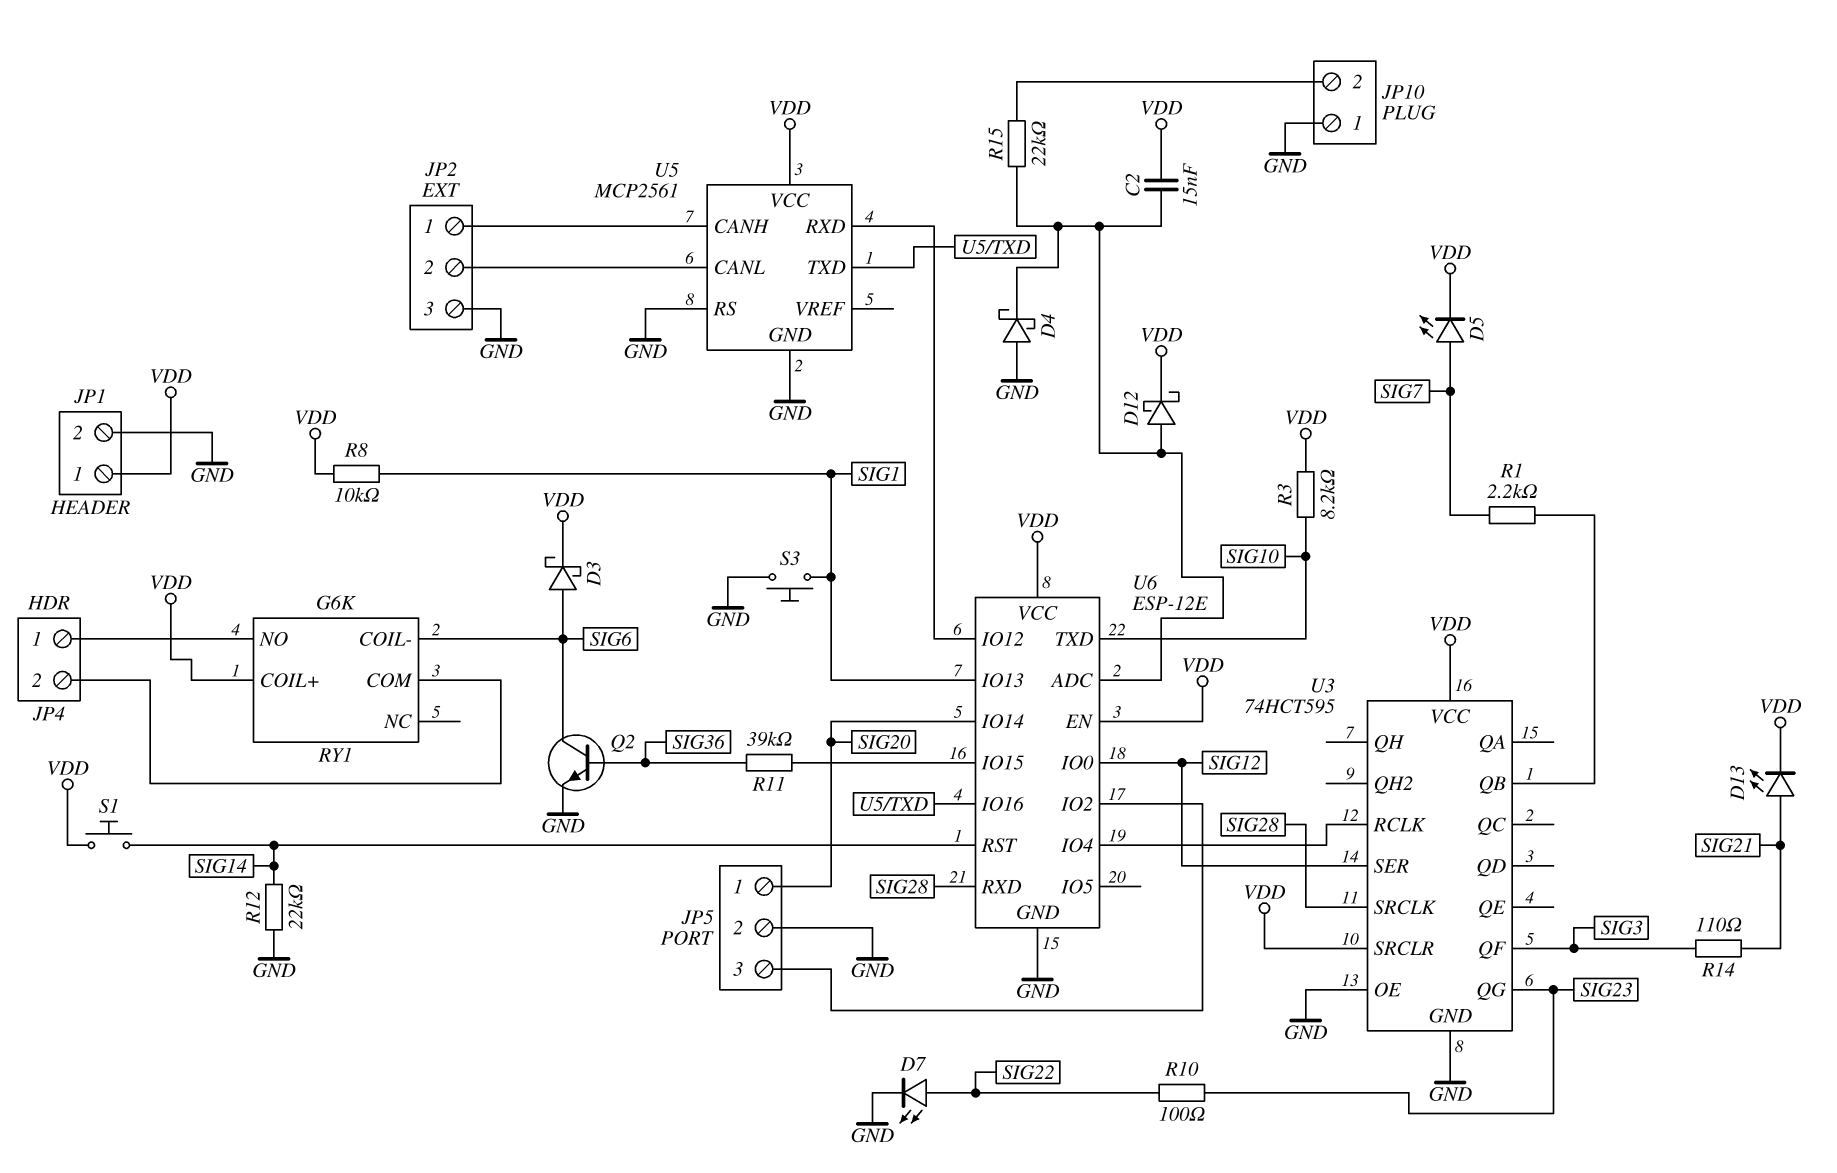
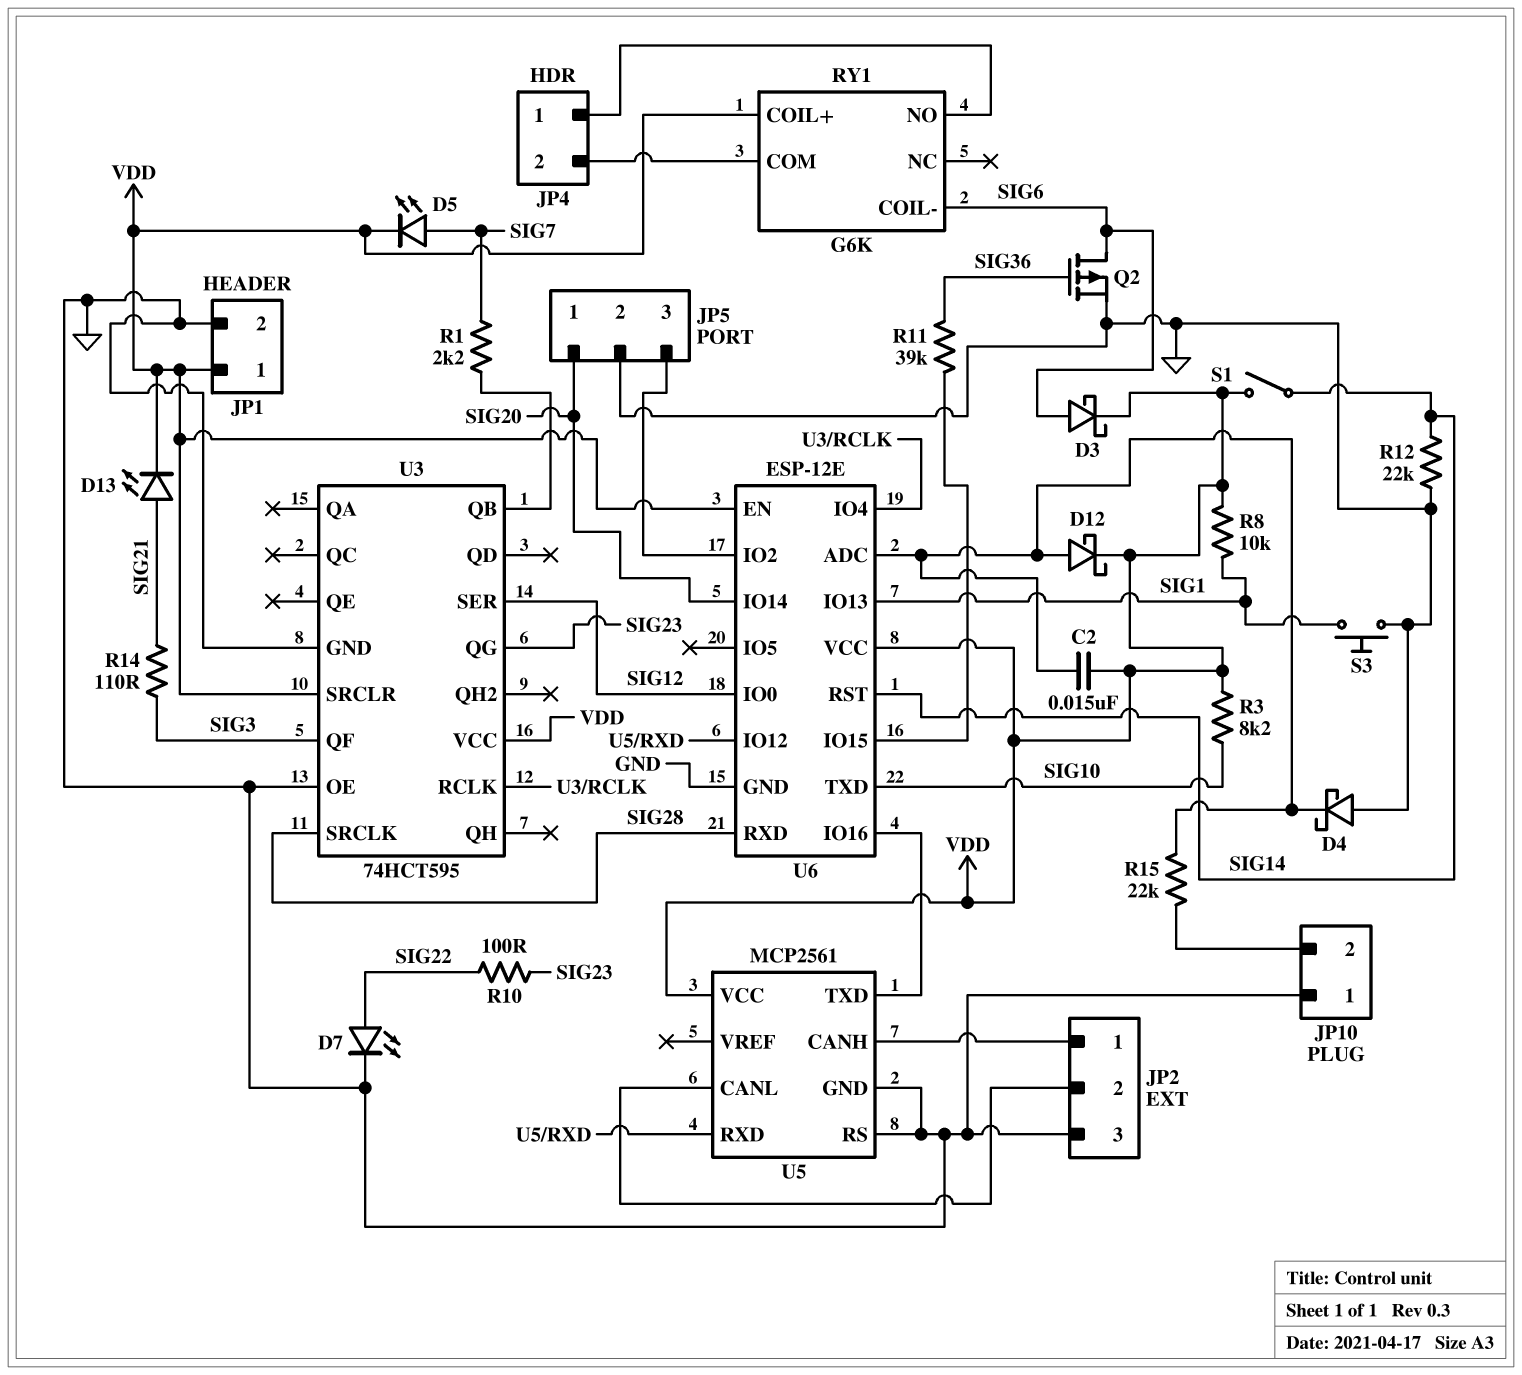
Q2: NPN (B SIG36, C SIG6, E GND) -> PMOS (G SIG36, D SIG6, S GND)
S1: button (SIG14, VDD) -> switch (SIG14, VDD)

